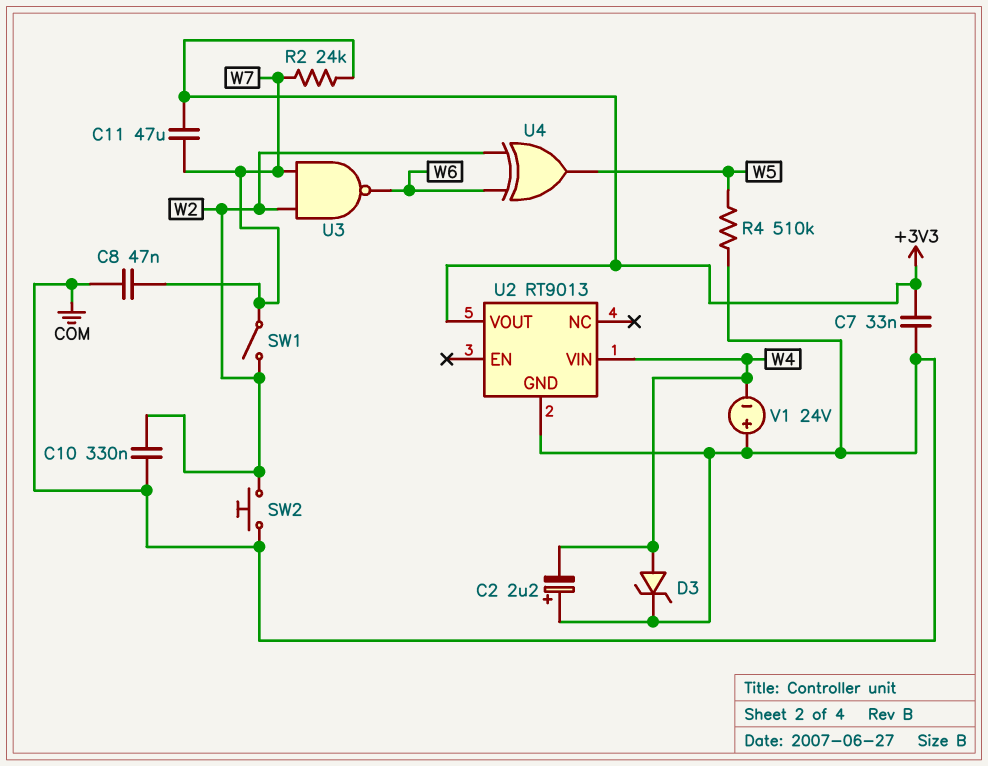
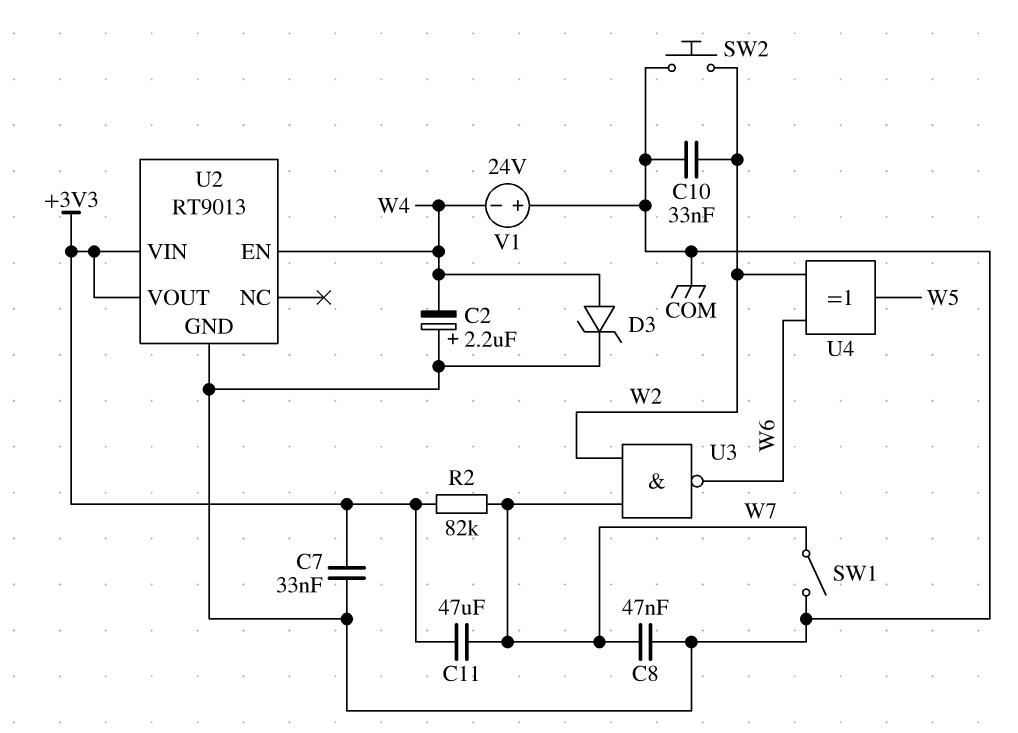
C10: 330nF (COM, W2) -> 33nF (COM, W2)
R2: 24k (+3V3, W7) -> 82k (+3V3, W7)
R4: 510k (COM, W5) -> none
SW1: switch (W2, W7) -> switch (COM, W7)
U2 pin EN: none -> W4
U2 pin VIN: W4 -> +3V3

